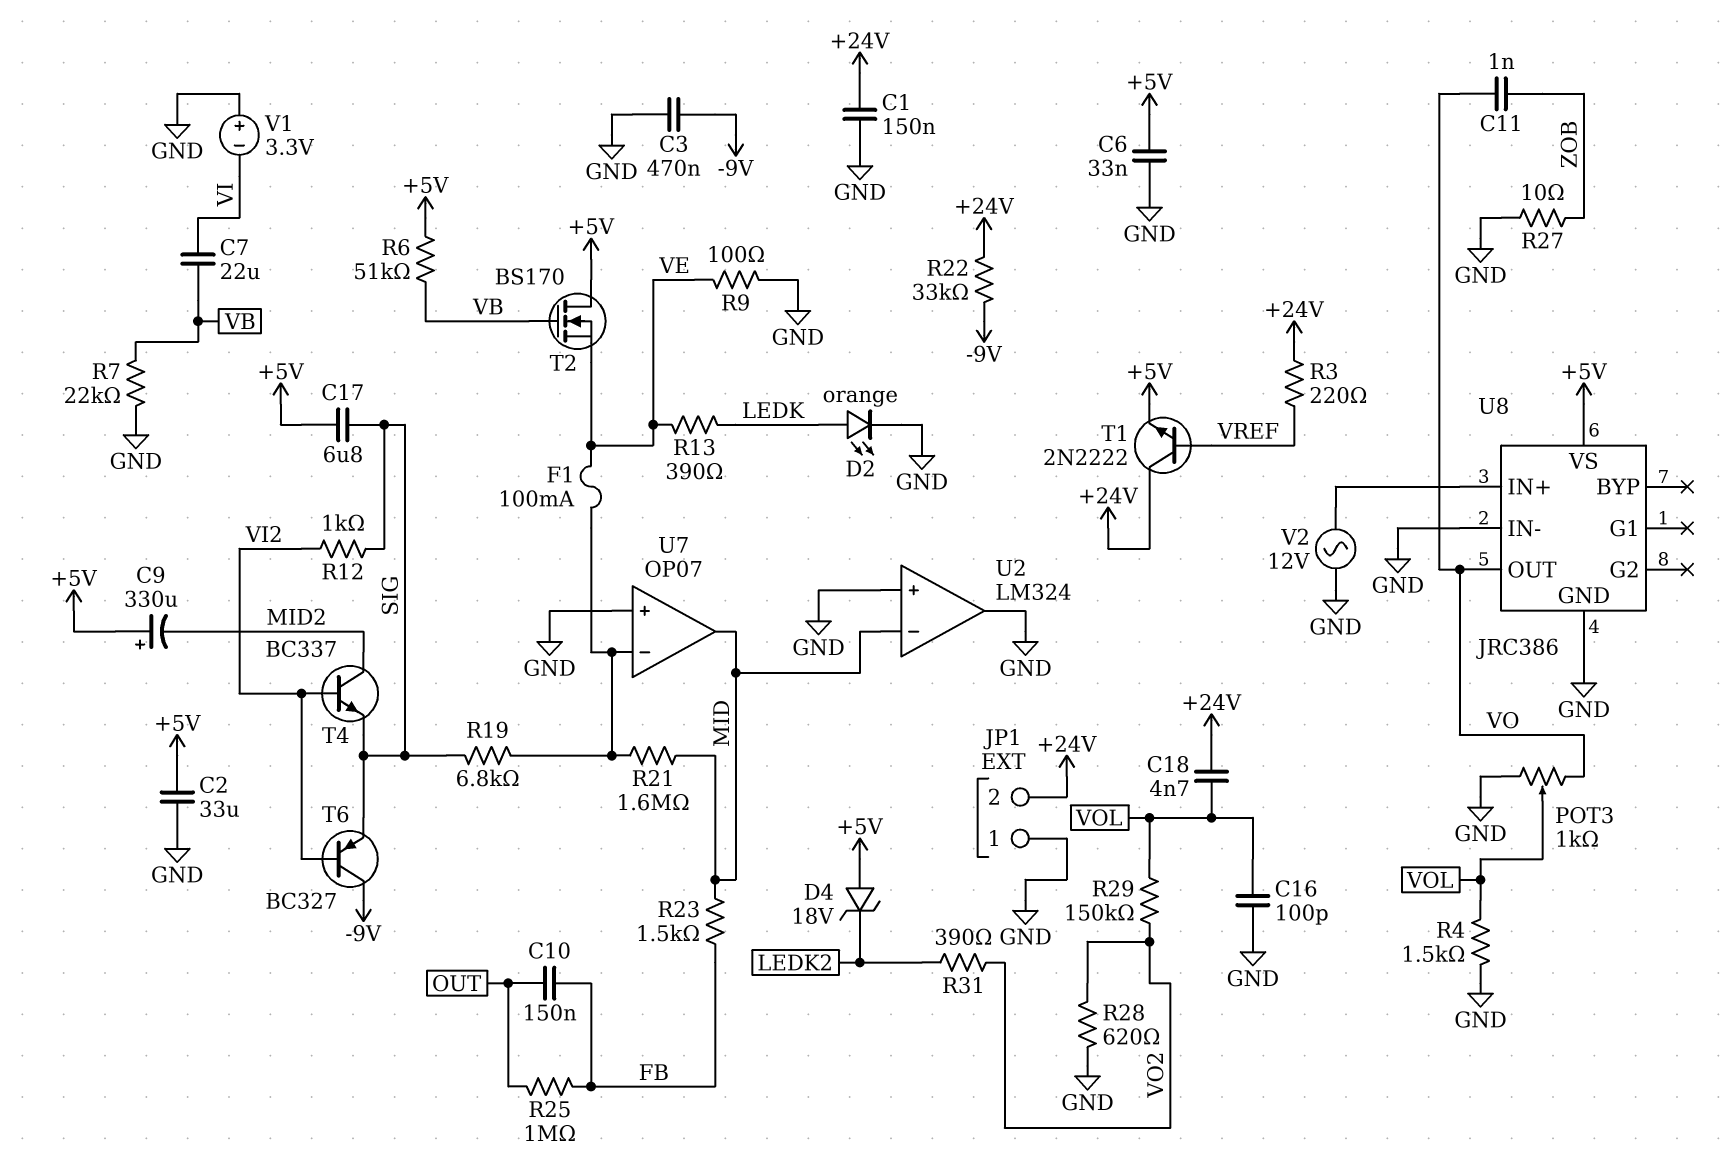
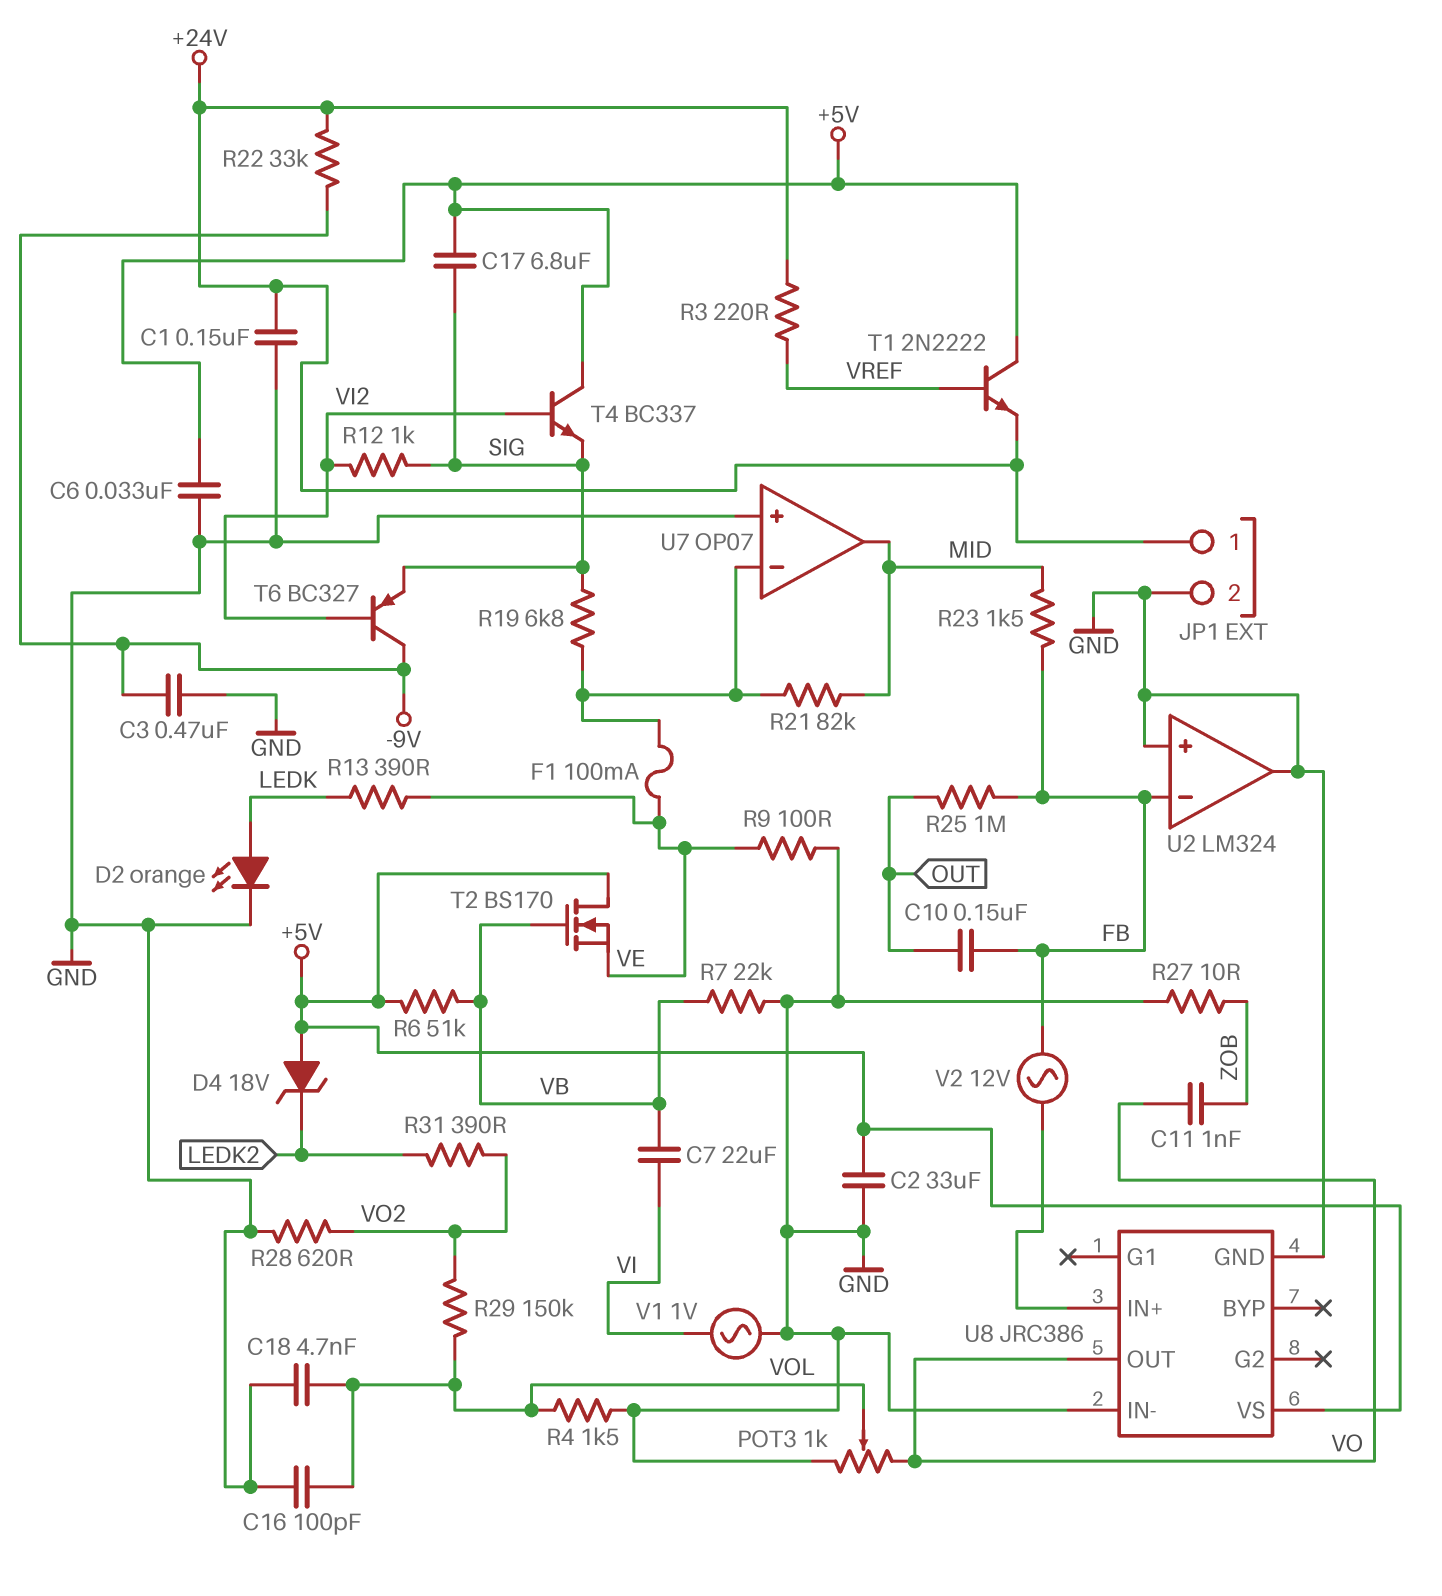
C9: 330uF (plus +5V, minus MID2) -> none
C18: 4.7nF (+24V, VOL) -> 4.7nF (GND, VOL)
JP1 pin 1: GND -> +24V
JP1 pin 2: +24V -> GND
R21: 1.6M (MID, U7/in-) -> 82k (MID, U7/in-)
T1: NPN 2N2222 (B VREF, C +24V, E +5V) -> NPN 2N2222 (B VREF, C +5V, E +24V)
T4: NPN BC337 (B VI2, C MID2, E SIG) -> NPN BC337 (B VI2, C +5V, E SIG)
U2 pin in-: MID -> FB
V1: 3.3V (plus GND, minus VI) -> AC 1V (GND, VI)
V2: AC 12V (GND, U8/IN+) -> AC 12V (FB, U8/IN+)

